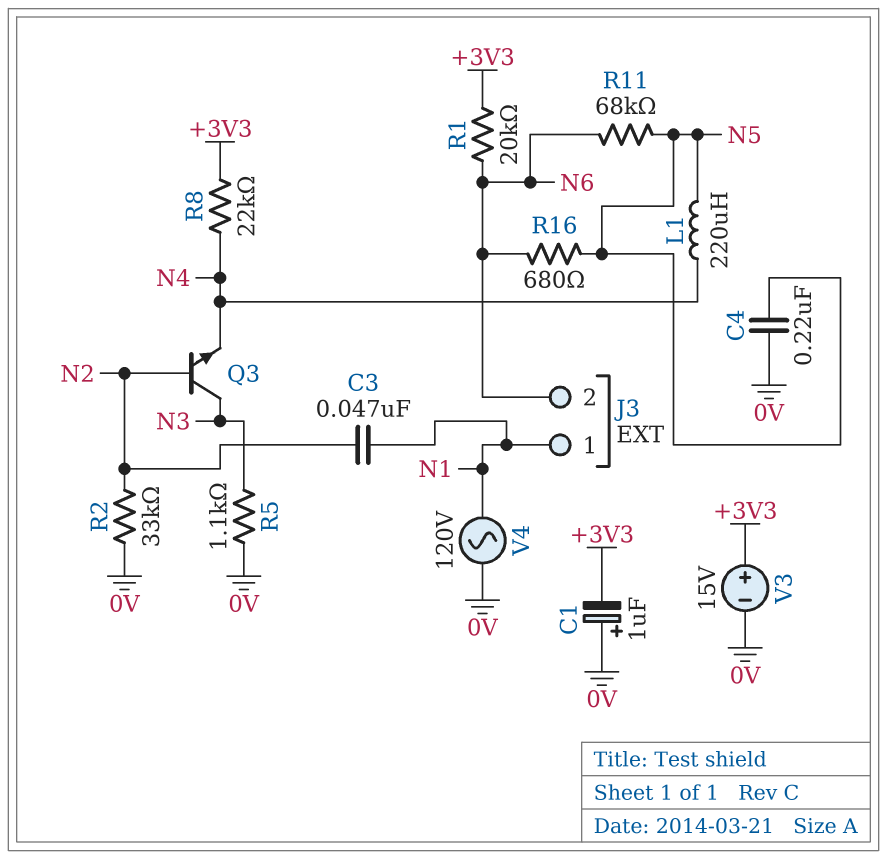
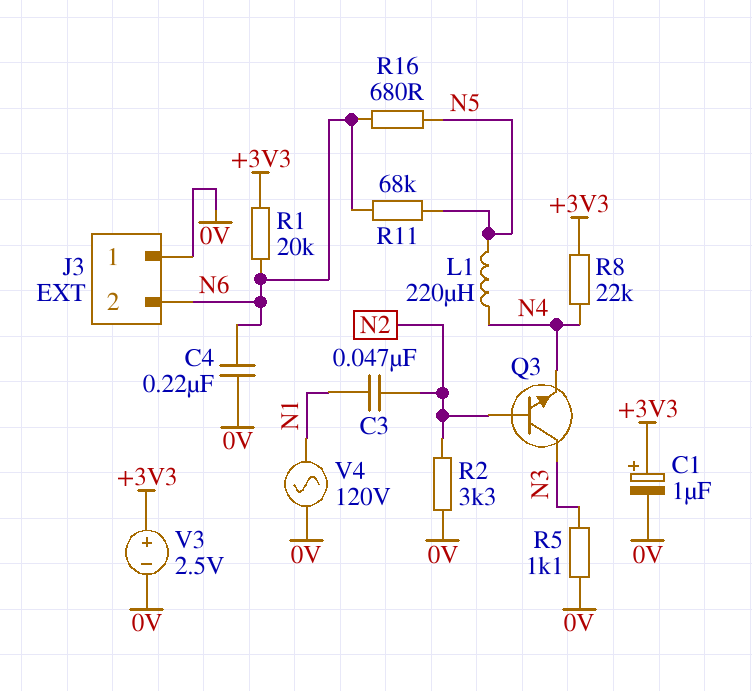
C1: 1uF (plus 0V, minus +3V3) -> 1uF (plus +3V3, minus 0V)
C4: 220nF (0V, N5) -> 220nF (0V, N6)
J3 pin 1: N1 -> 0V
R2: 33k (0V, N2) -> 3.3k (0V, N2)
V3: 15V (plus +3V3, minus 0V) -> 2.5V (plus +3V3, minus 0V)

